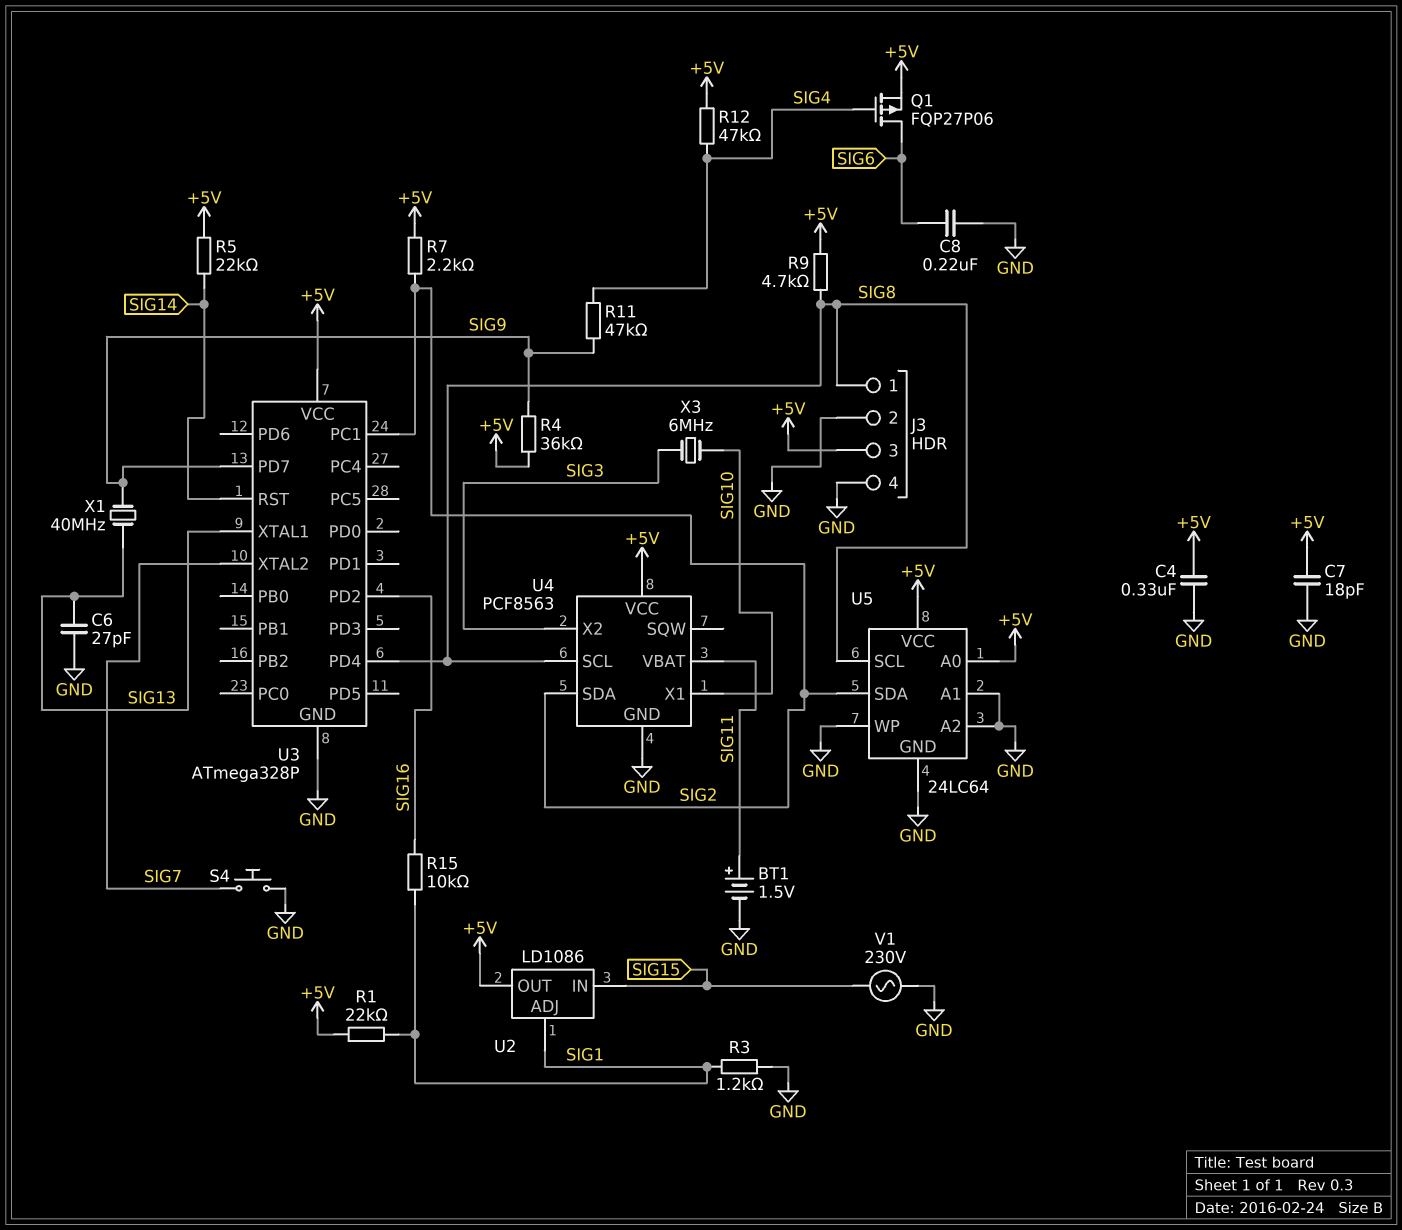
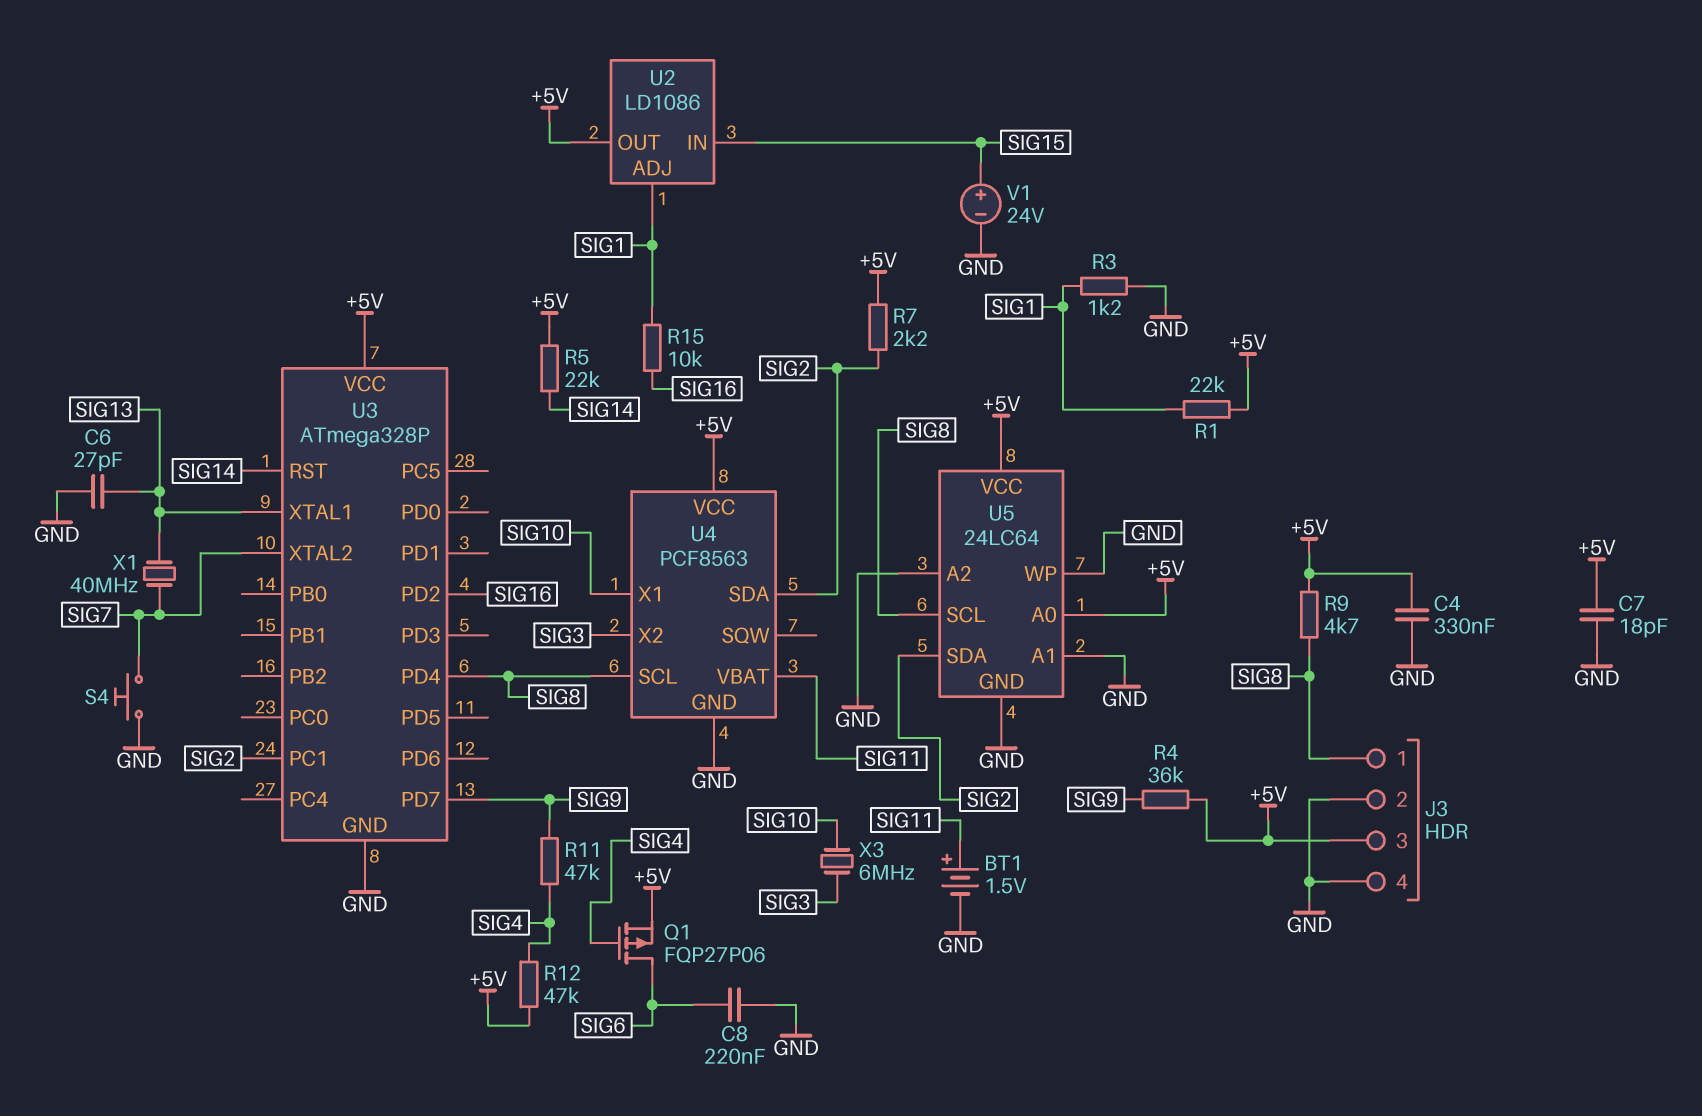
V1: AC 230V (GND, SIG15) -> 24V (plus SIG15, minus GND)
X1: 40MHz (SIG9, SIG13) -> 40MHz (SIG7, SIG13)

